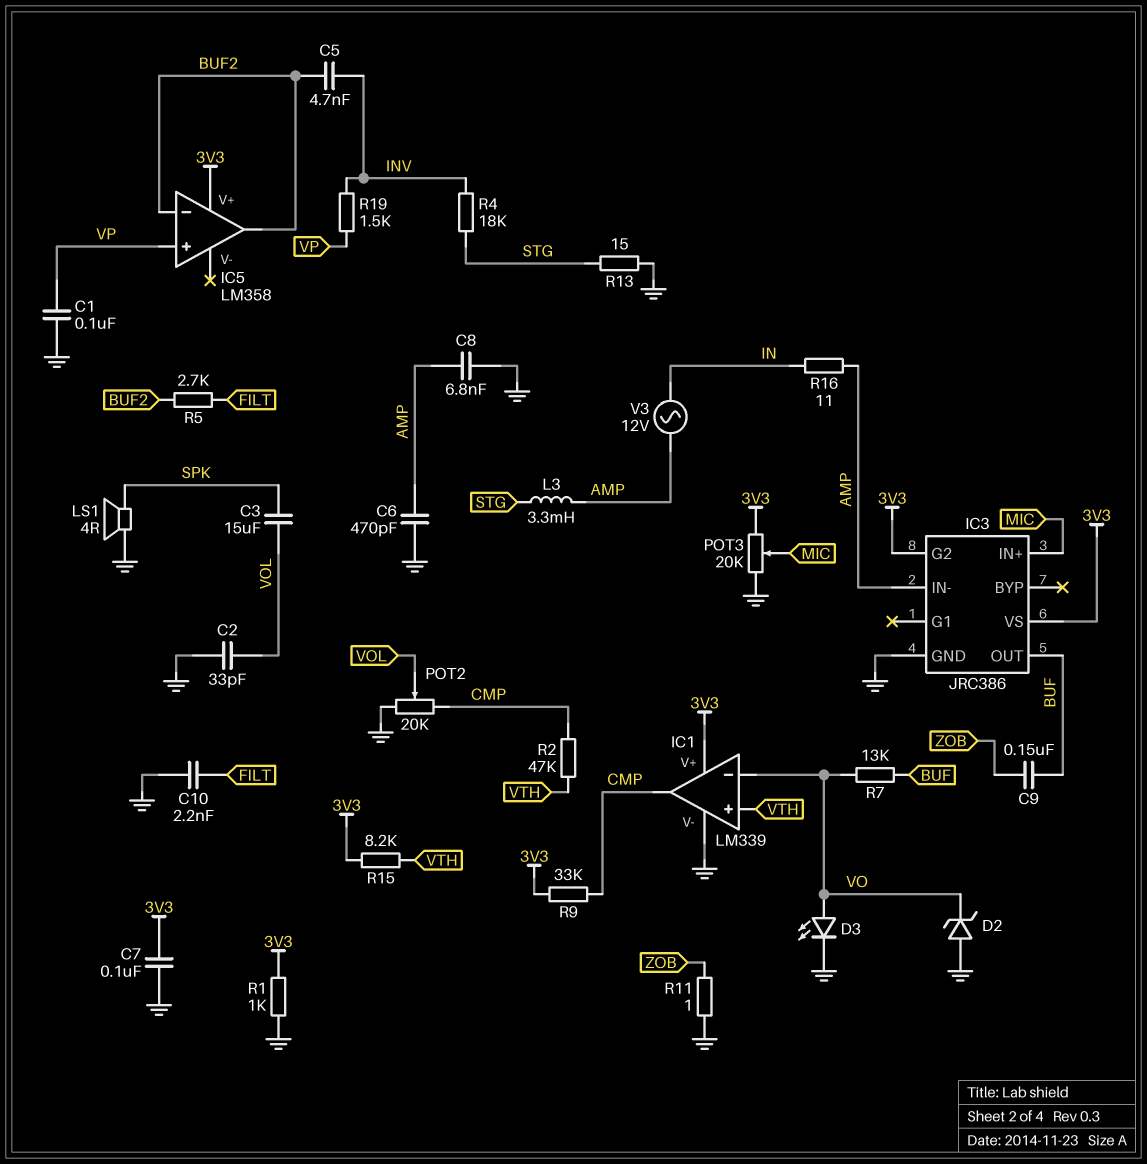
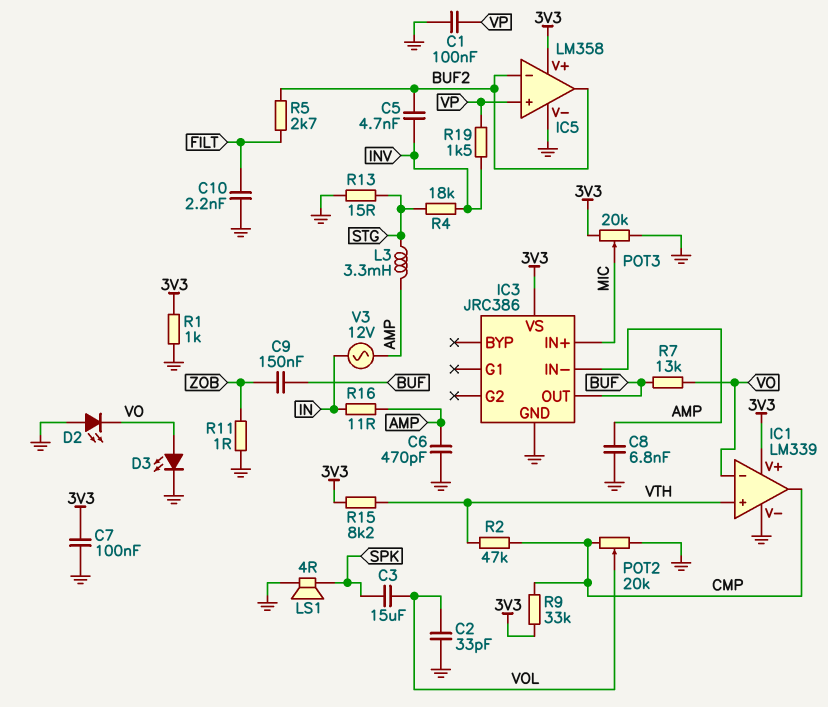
D2: zener (A GND, K VO) -> LED (A GND, K VO)
IC3 pin G2: 3V3 -> none
IC5 pin V-: none -> GND

